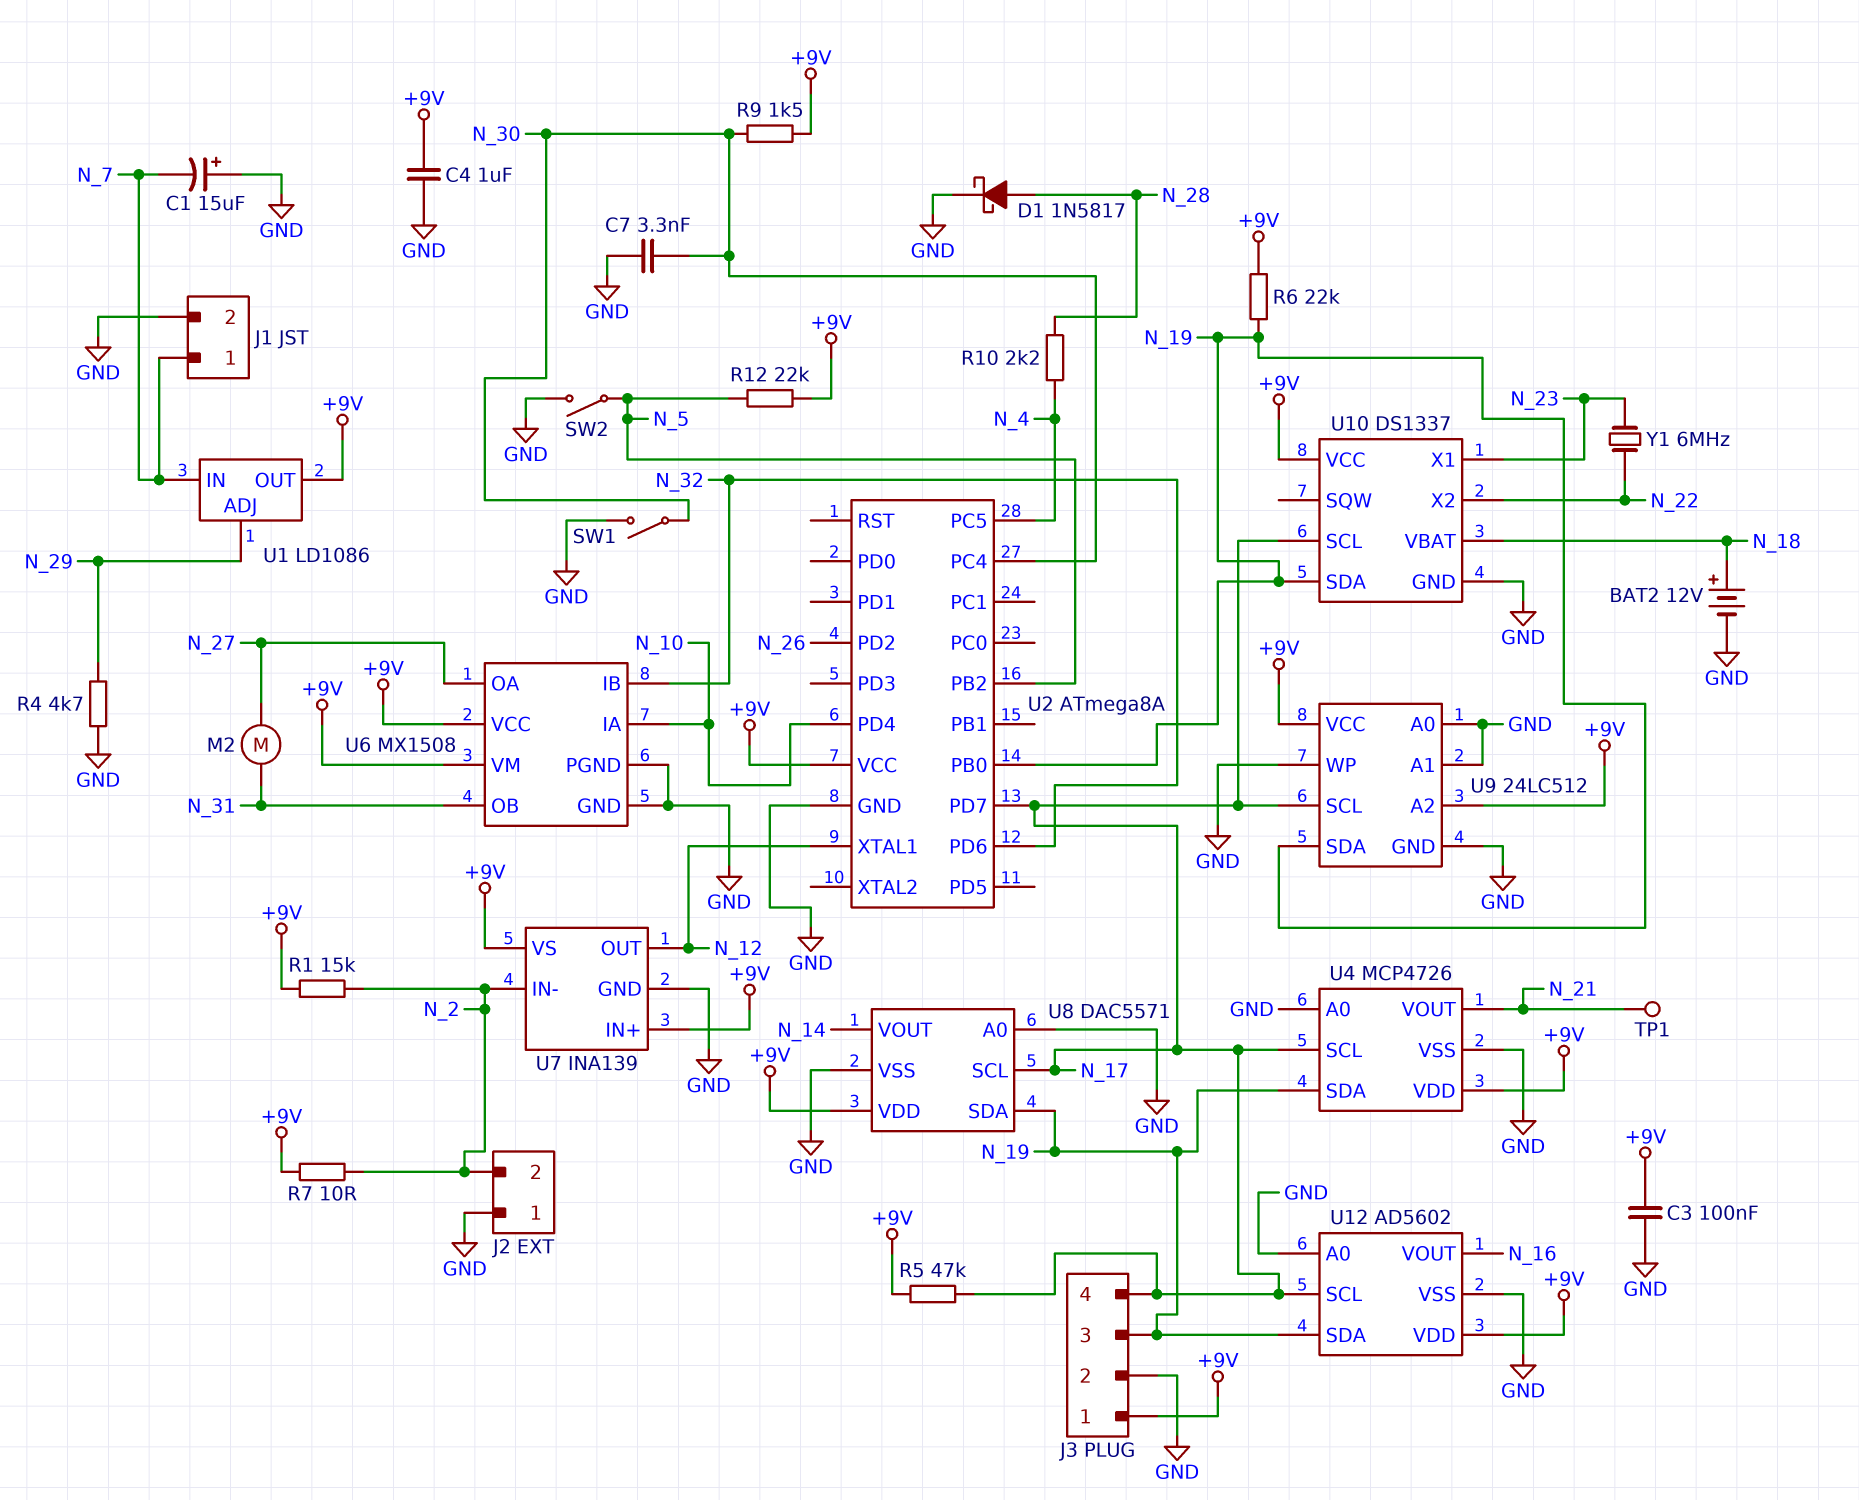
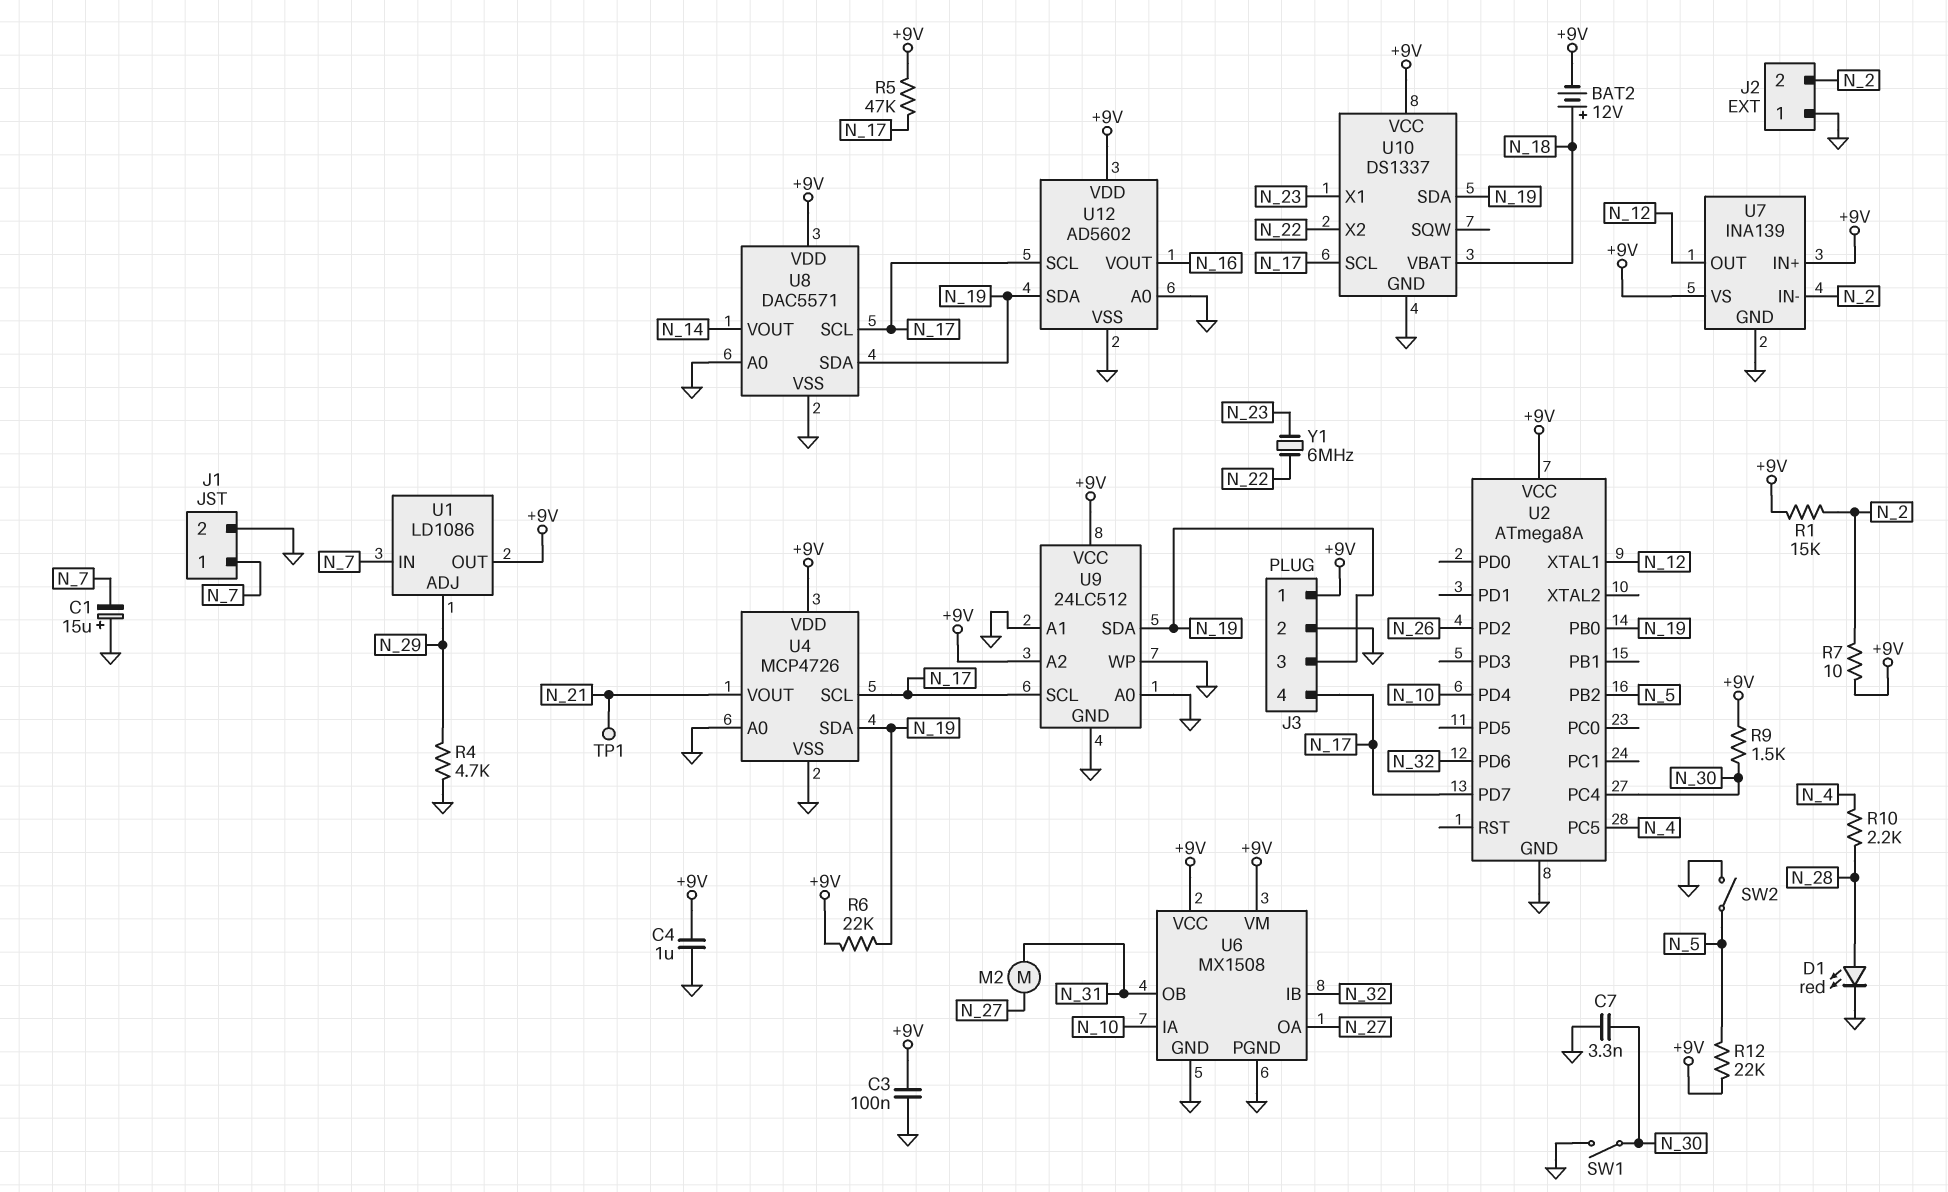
BAT2: 12V (plus N_18, minus GND) -> 12V (plus N_18, minus +9V)
D1: schottky 1N5817 (A N_28, K GND) -> LED red (A N_28, K GND)

